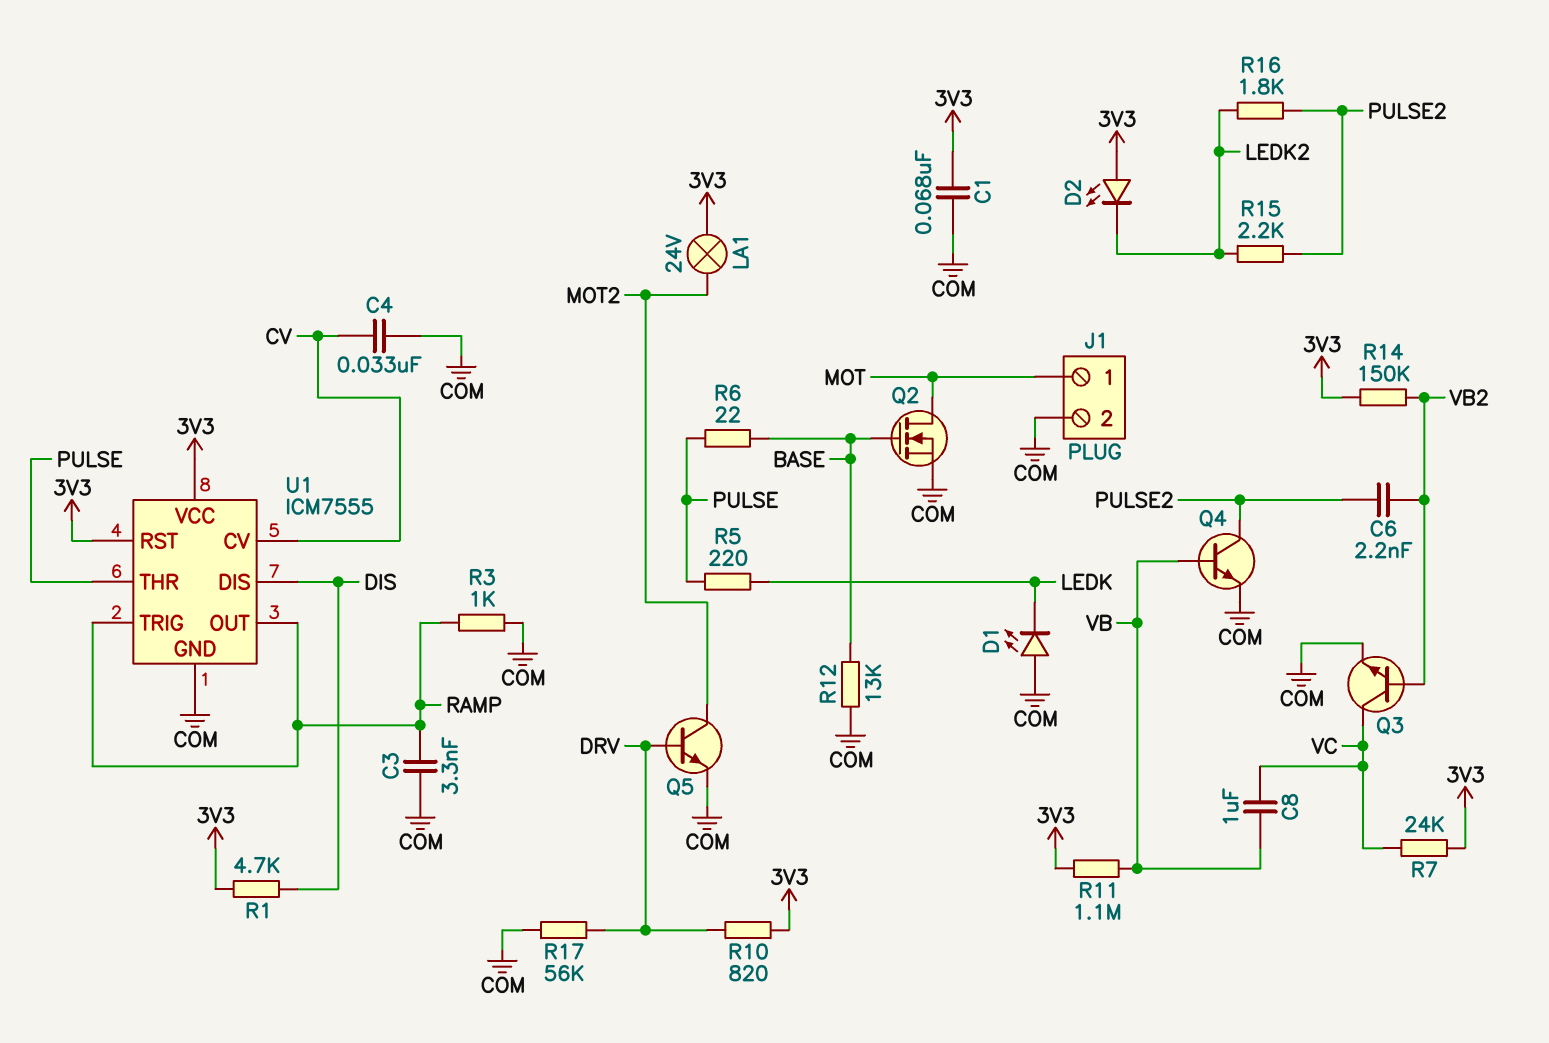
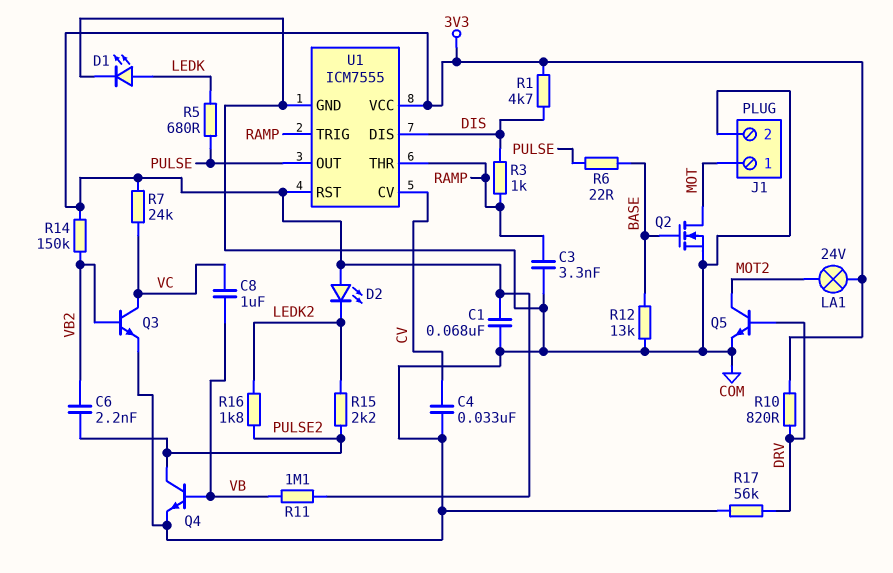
D1: LED (A COM, K LEDK) -> LED (A LEDK, K COM)
R3: 1k (COM, RAMP) -> 1k (DIS, RAMP)
R5: 220 (LEDK, PULSE) -> 680 (LEDK, PULSE)
U1 pin OUT: RAMP -> PULSE
U1 pin THR: PULSE -> RAMP

